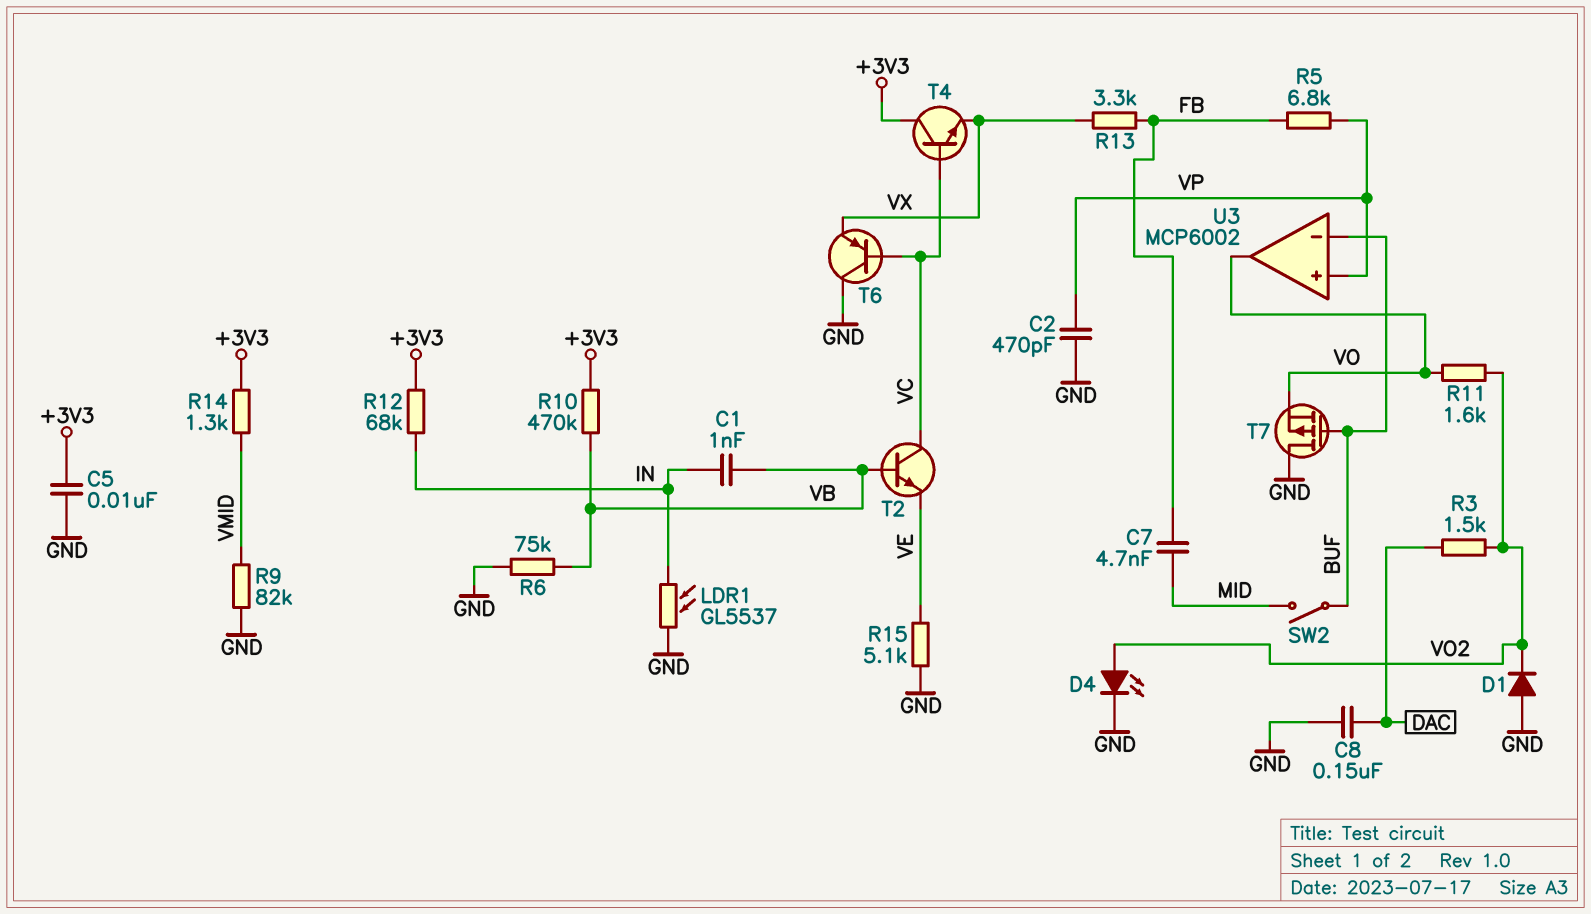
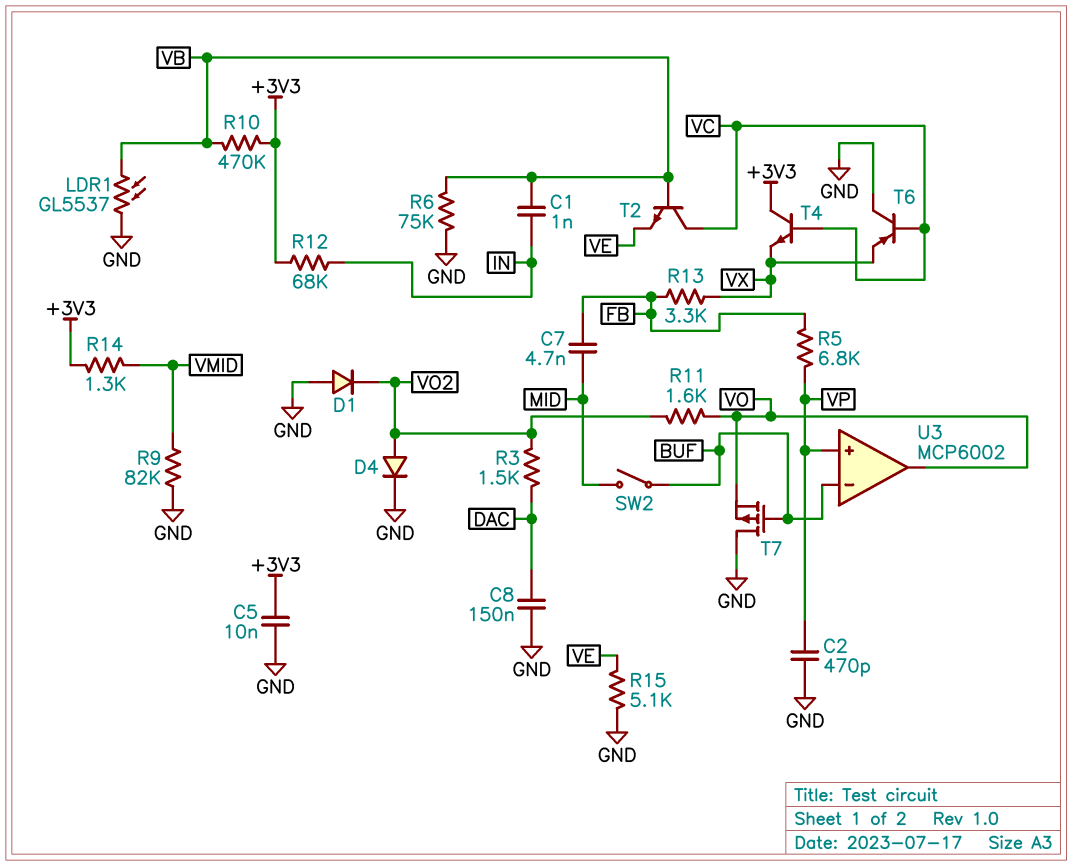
D4: LED (A VO2, K GND) -> diode (A VO2, K GND)
LDR1: GL5537 (GND, IN) -> GL5537 (GND, VB)

